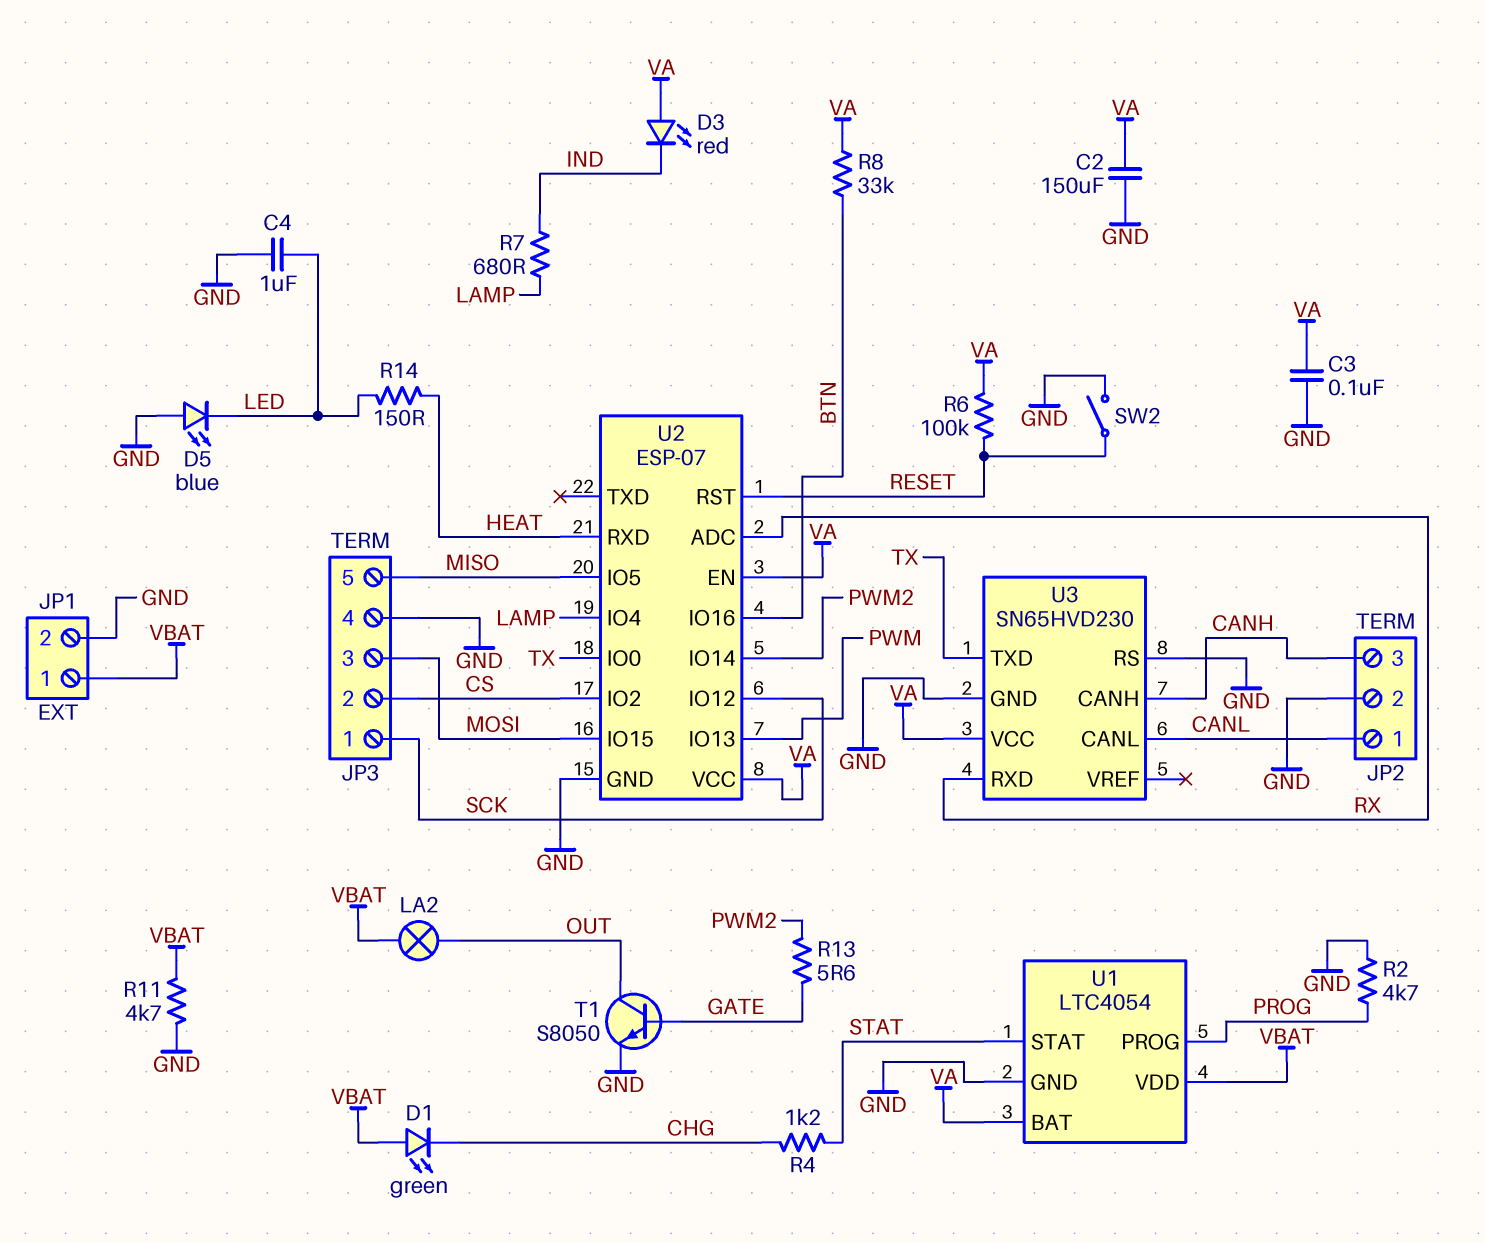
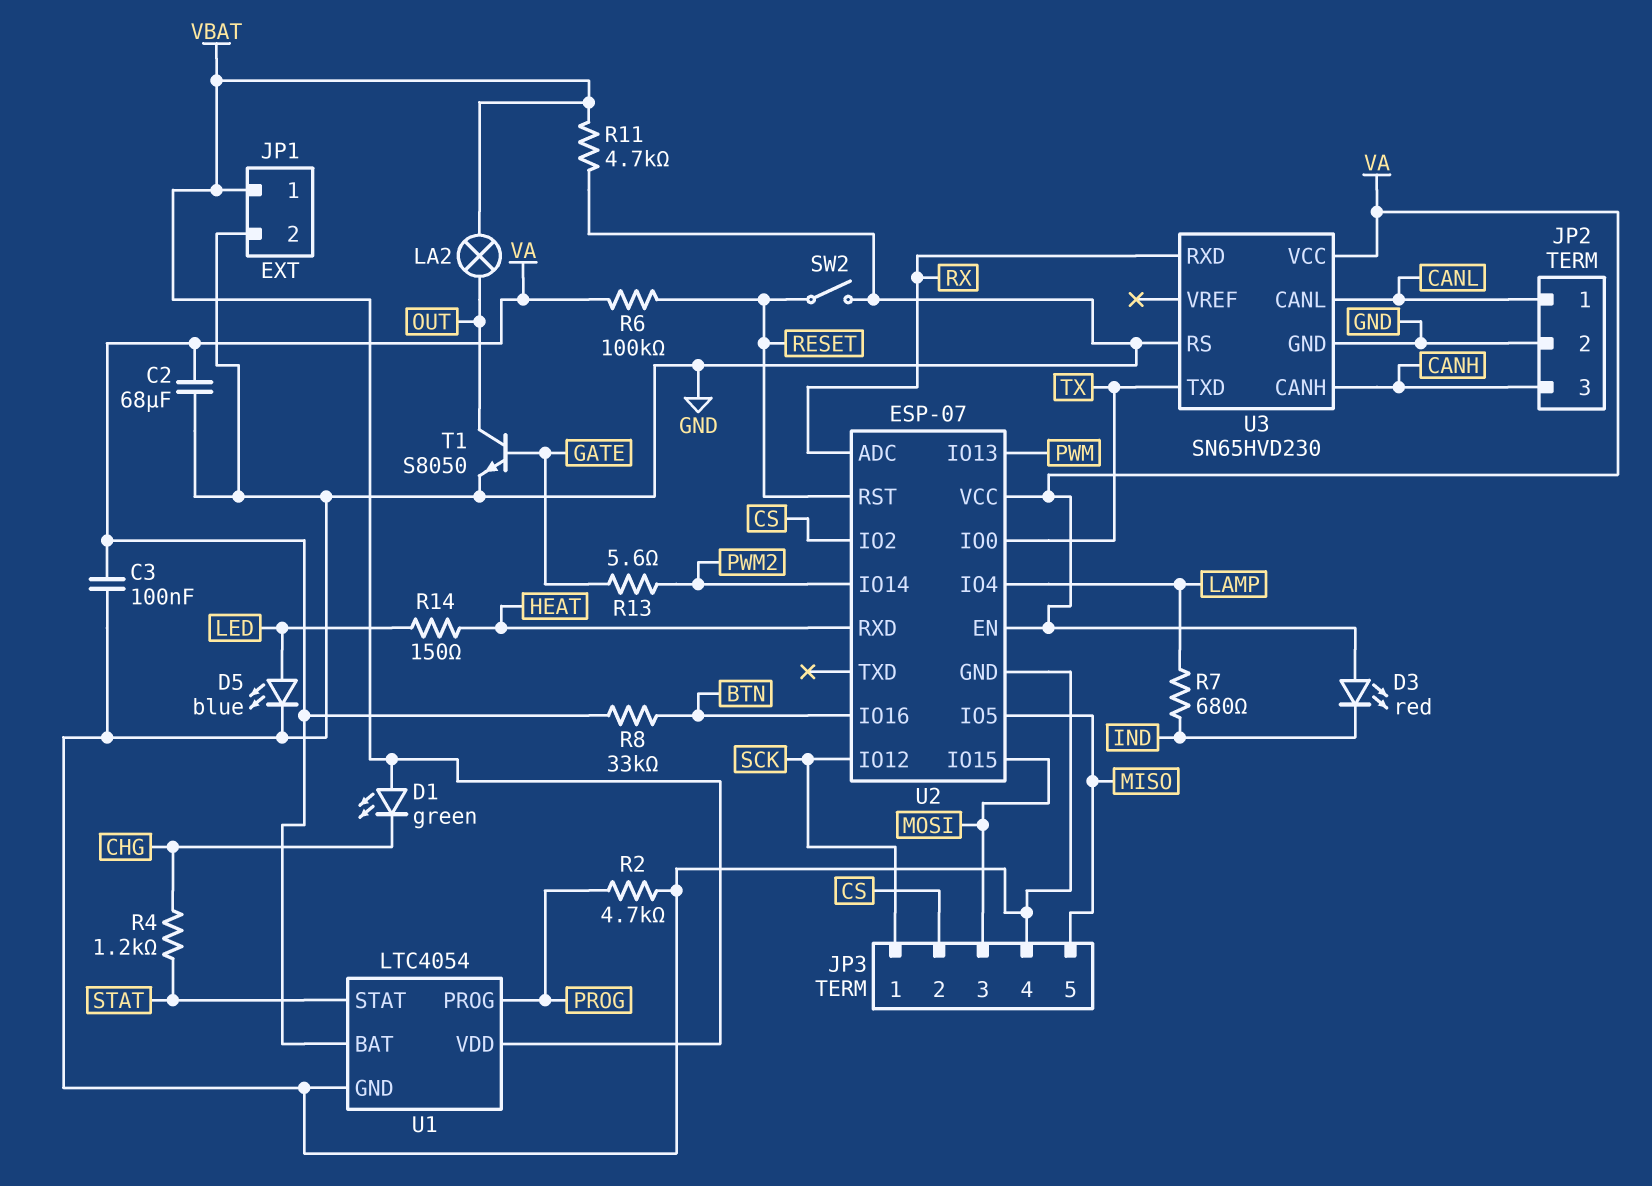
C2: 150uF (GND, VA) -> 68uF (GND, VA)
C4: 1uF (GND, LED) -> none
D5: LED blue (A GND, K LED) -> LED blue (A LED, K GND)

